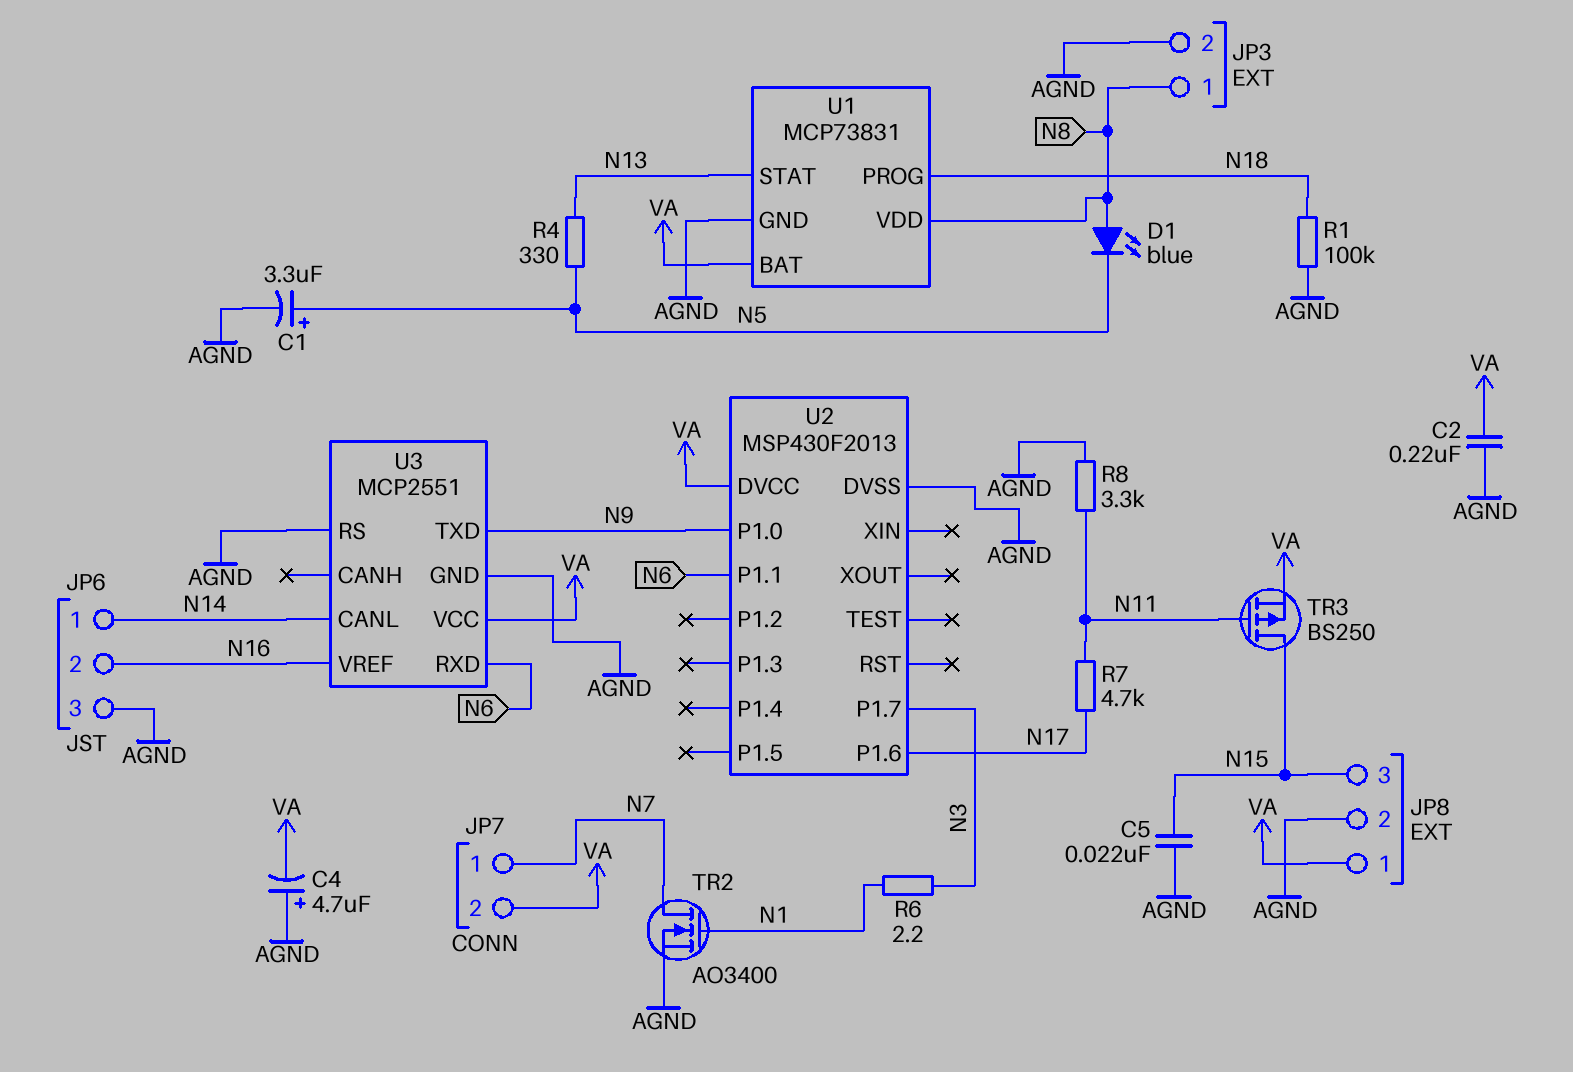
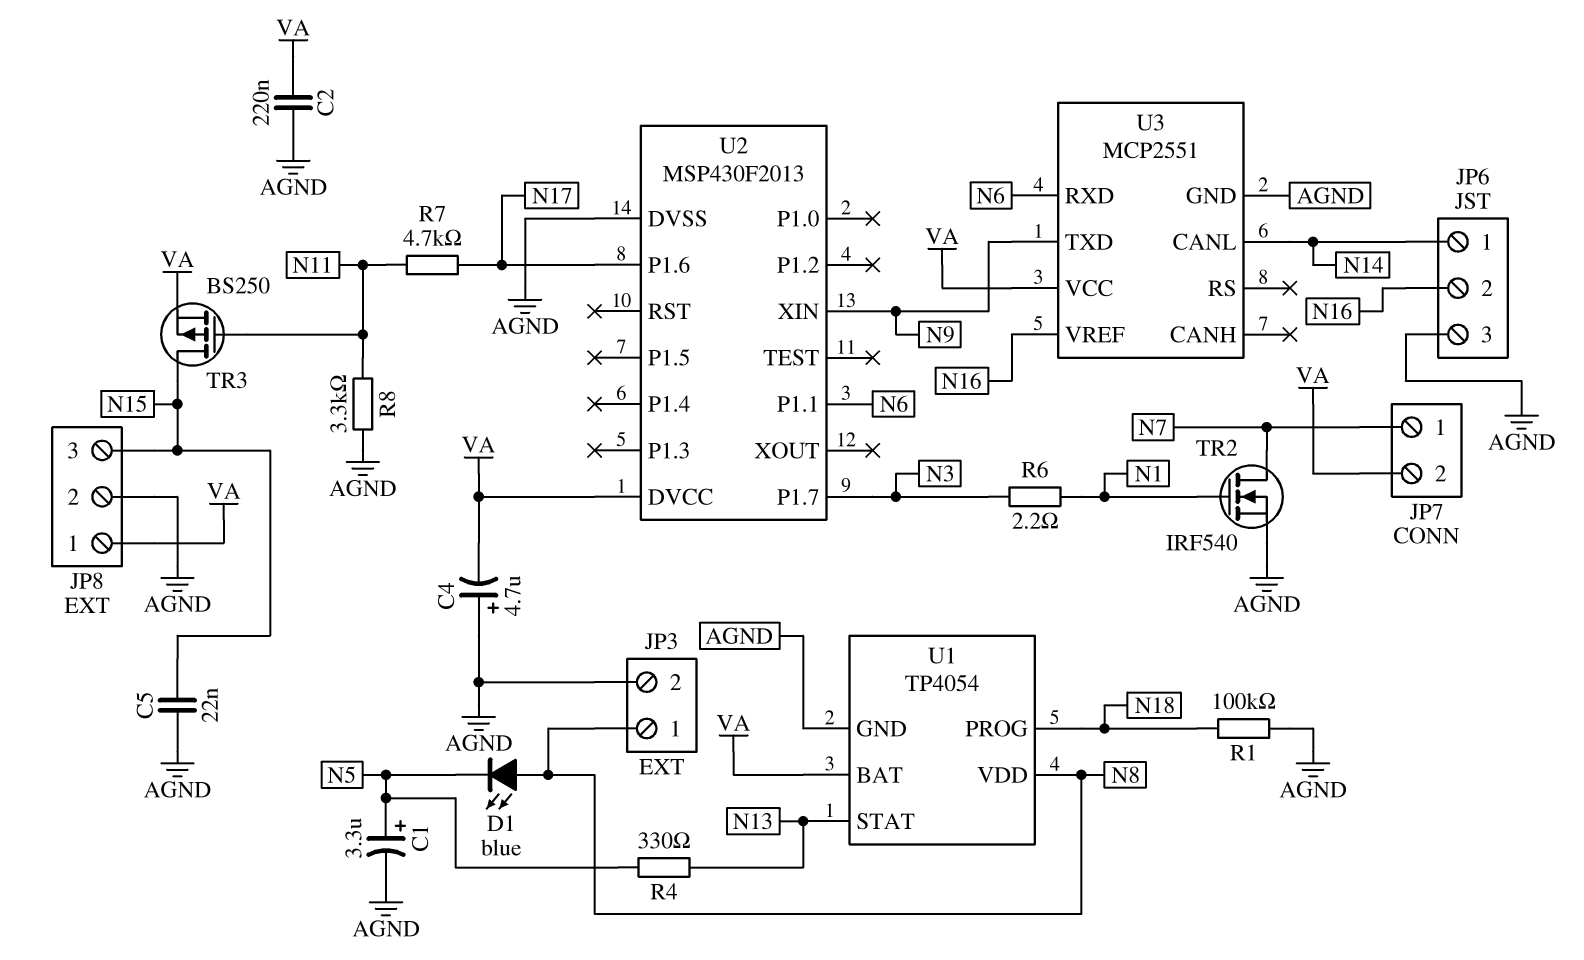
TR2: NMOS AO3400 (G N1, D N7, S AGND) -> NMOS IRF540 (G N1, D N7, S AGND)
U1: MCP73831 -> TP4054
U2 pin P1.0: N9 -> none
U2 pin XIN: none -> N9
U3 pin RS: AGND -> none

